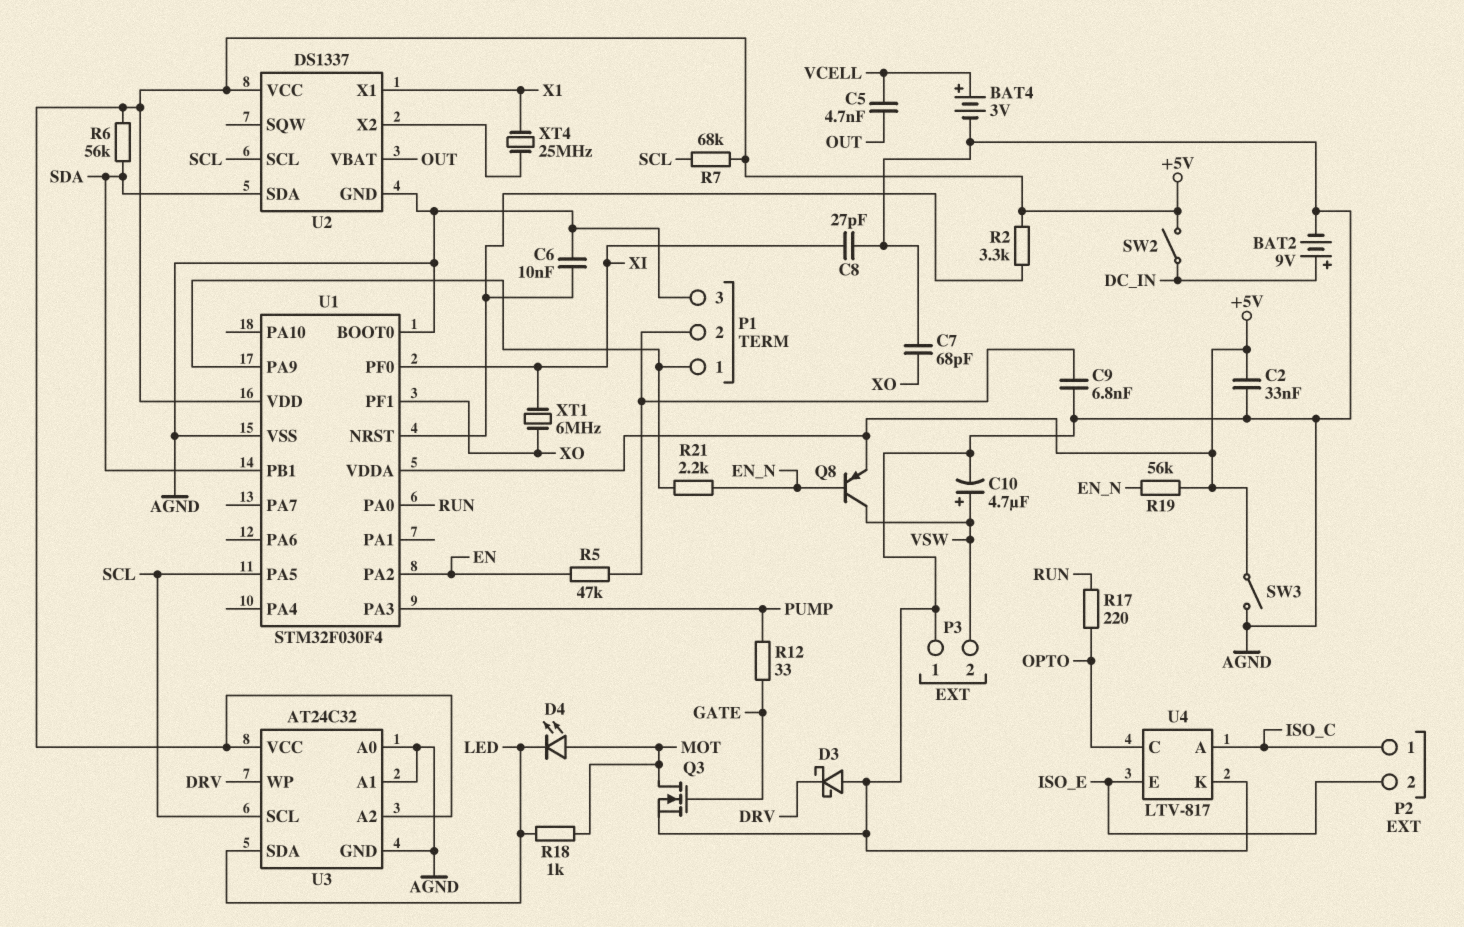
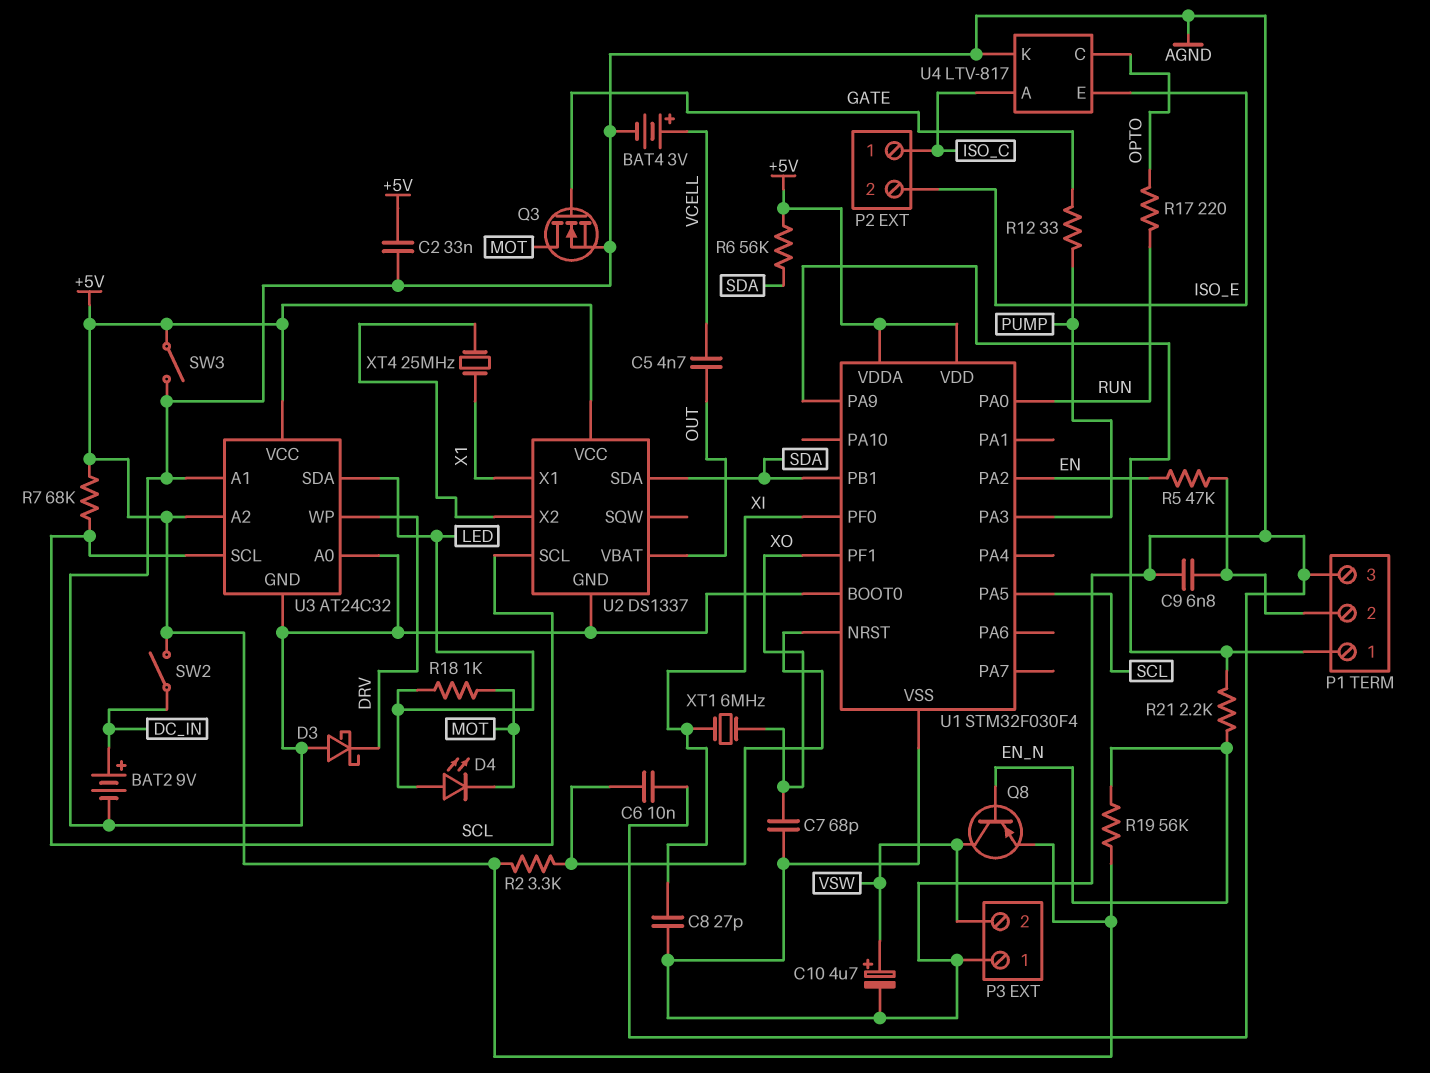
D4: LED (A MOT, K LED) -> LED (A LED, K MOT)

